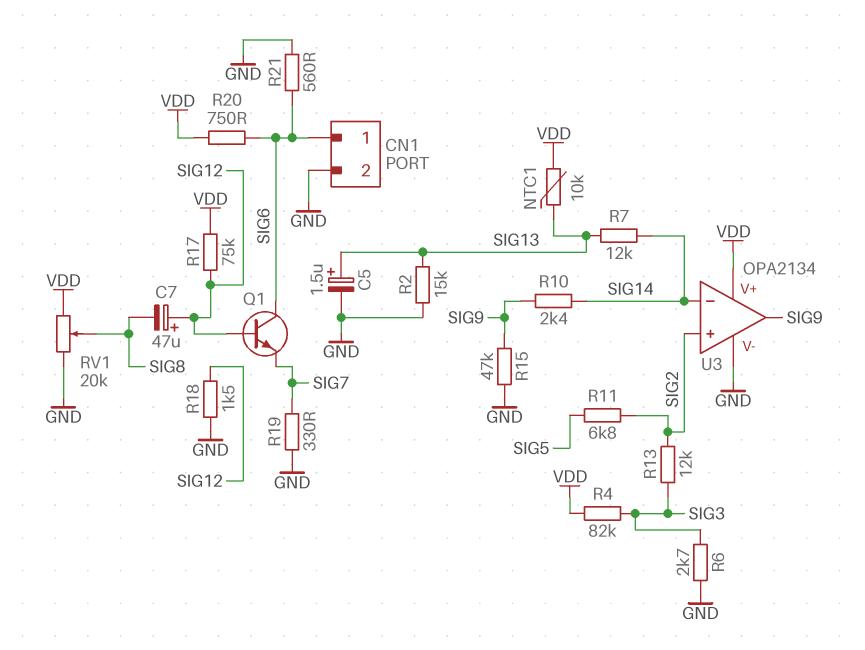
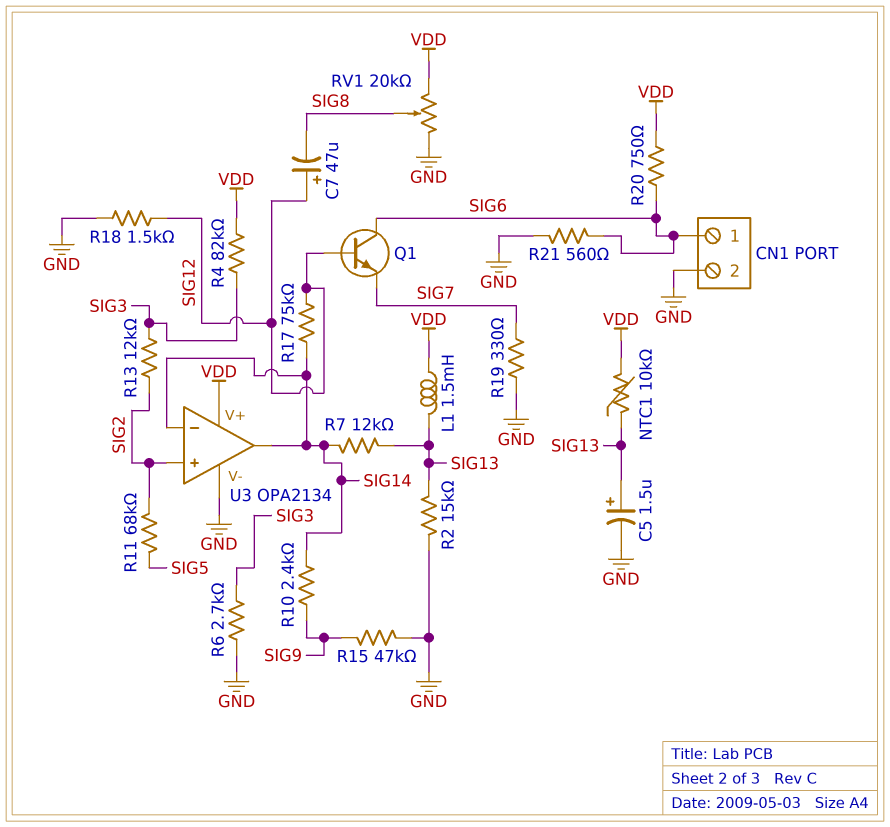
L1: none -> 1.5mH (SIG13, VDD)
R11: 6.8k (SIG2, SIG5) -> 68k (SIG2, SIG5)
R17: 75k (SIG12, VDD) -> 75k (SIG12, SIG14)
U3 pin out: SIG9 -> SIG14

